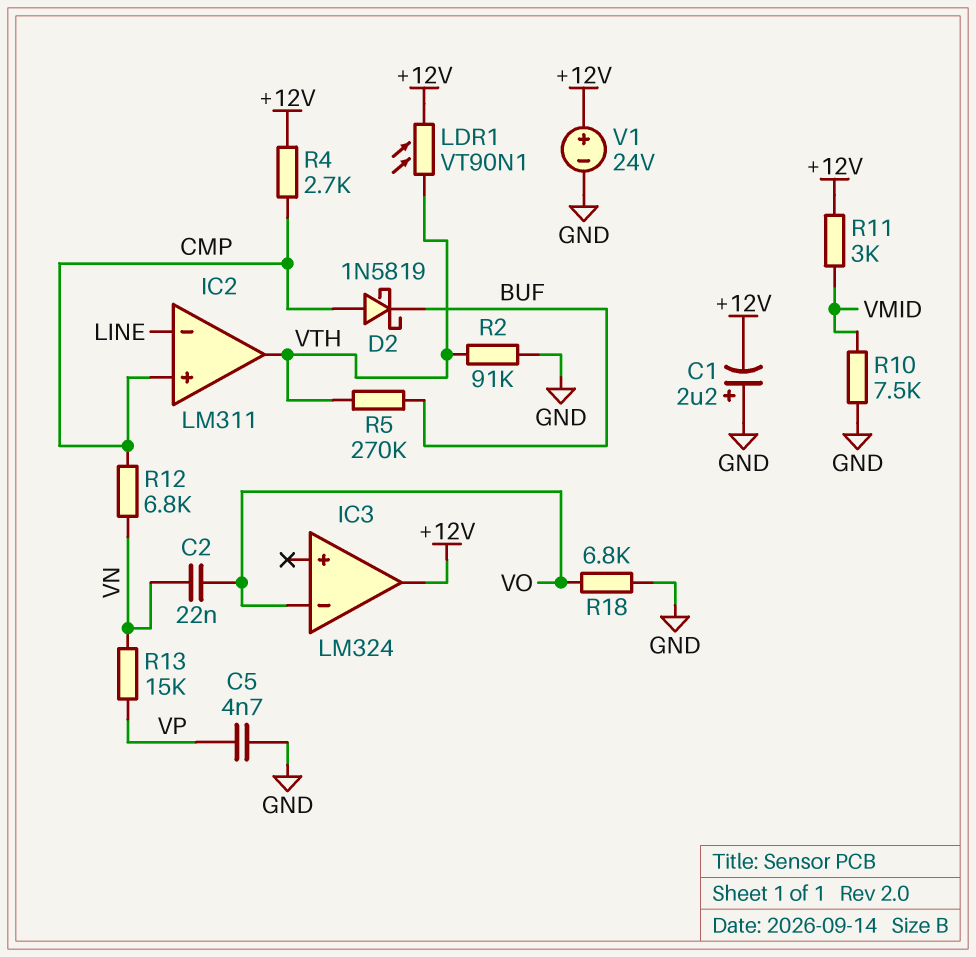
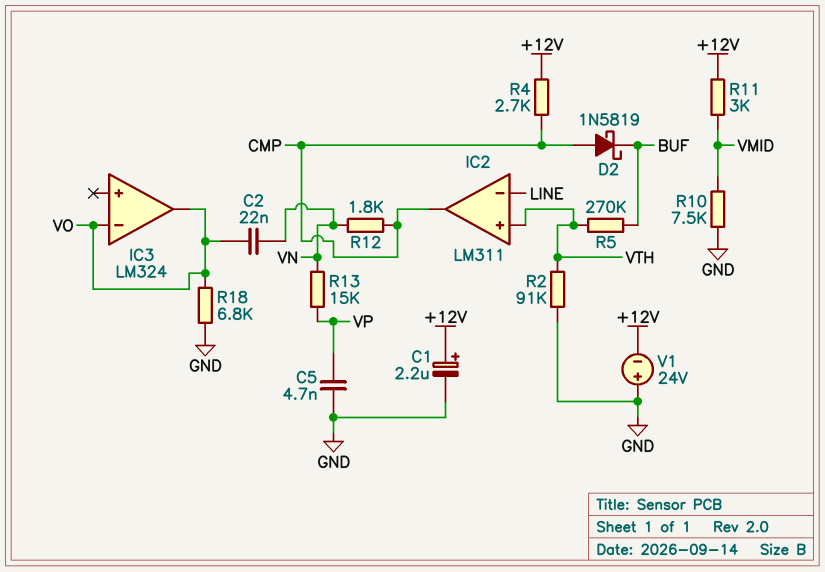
C1: 2.2uF (plus GND, minus +12V) -> 2.2uF (plus +12V, minus GND)
IC2 pin in+: CMP -> VTH
IC2 pin out: VTH -> CMP
IC3 pin out: +12V -> VO
LDR1: VT90N1 (+12V, VTH) -> none
R12: 6.8k (CMP, VN) -> 1.8k (CMP, VN)
V1: 24V (plus +12V, minus GND) -> 24V (plus GND, minus +12V)

